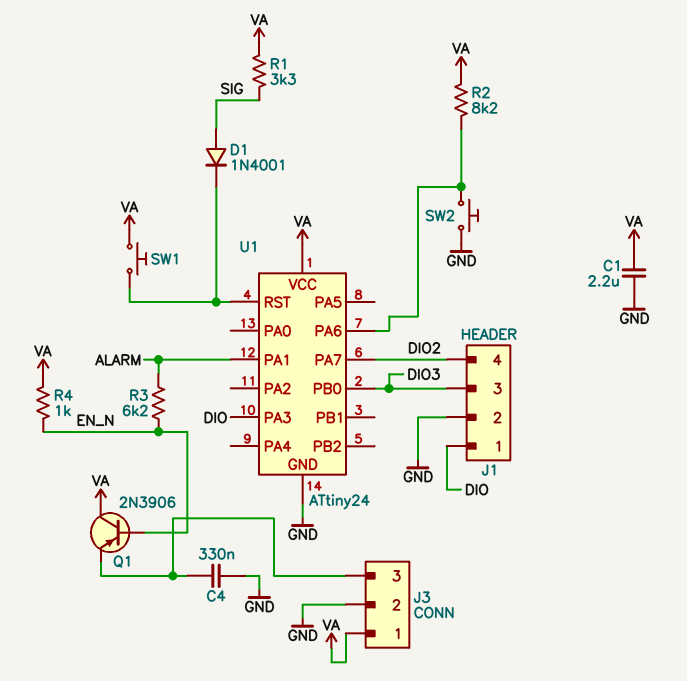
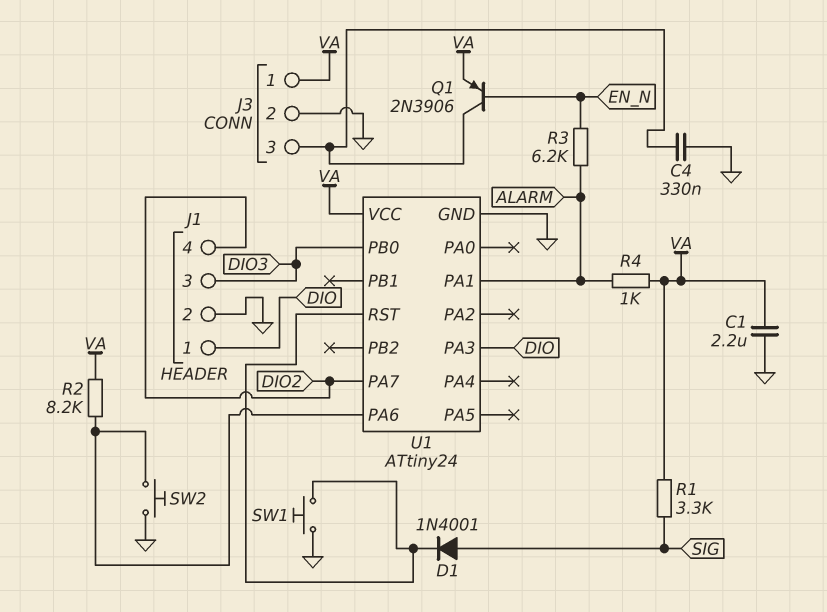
Q1: PNP 2N3906 (B EN_N, C VA, E J3/3) -> PNP 2N3906 (B EN_N, C J3/3, E VA)
R4: 1k (EN_N, VA) -> 1k (ALARM, VA)
SW1: button (U1/RST, VA) -> button (GND, U1/RST)

